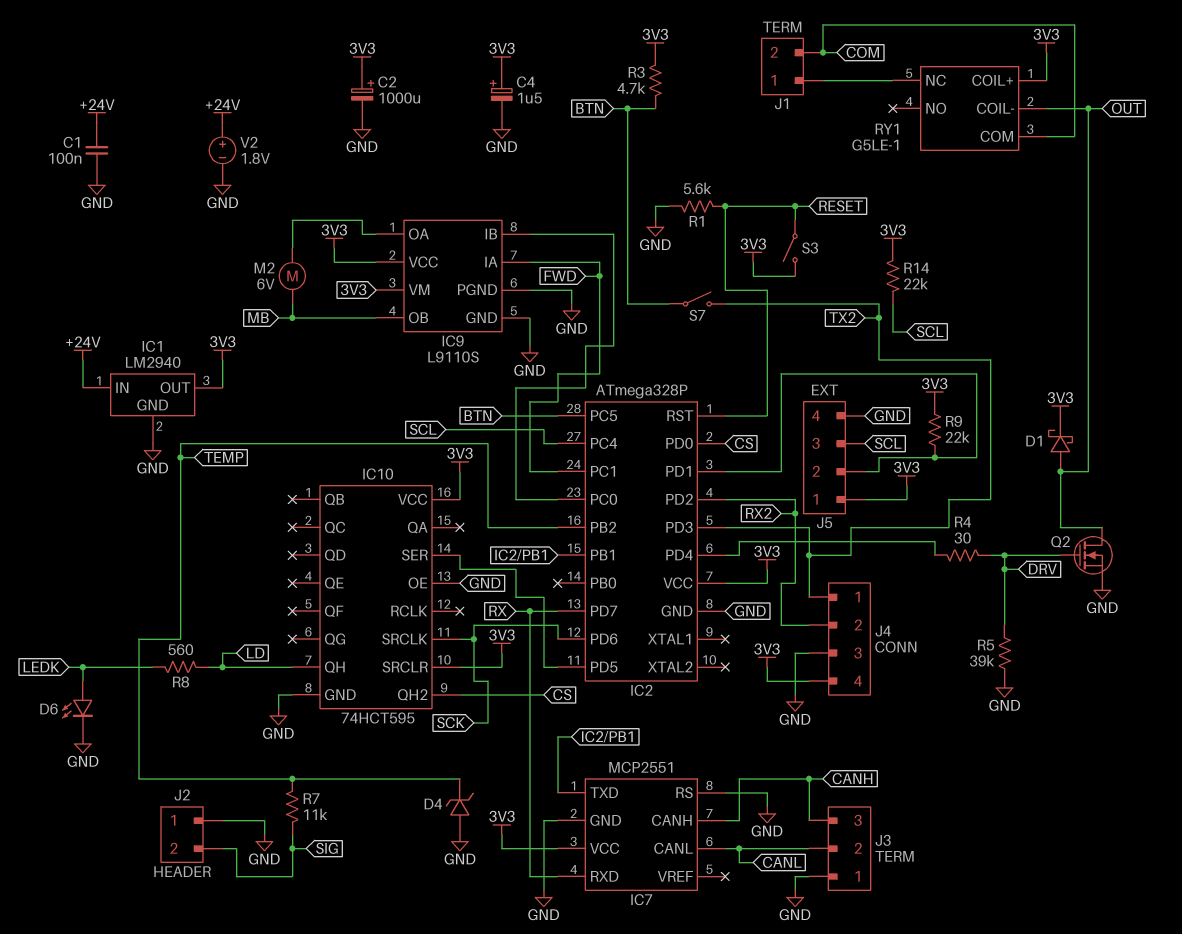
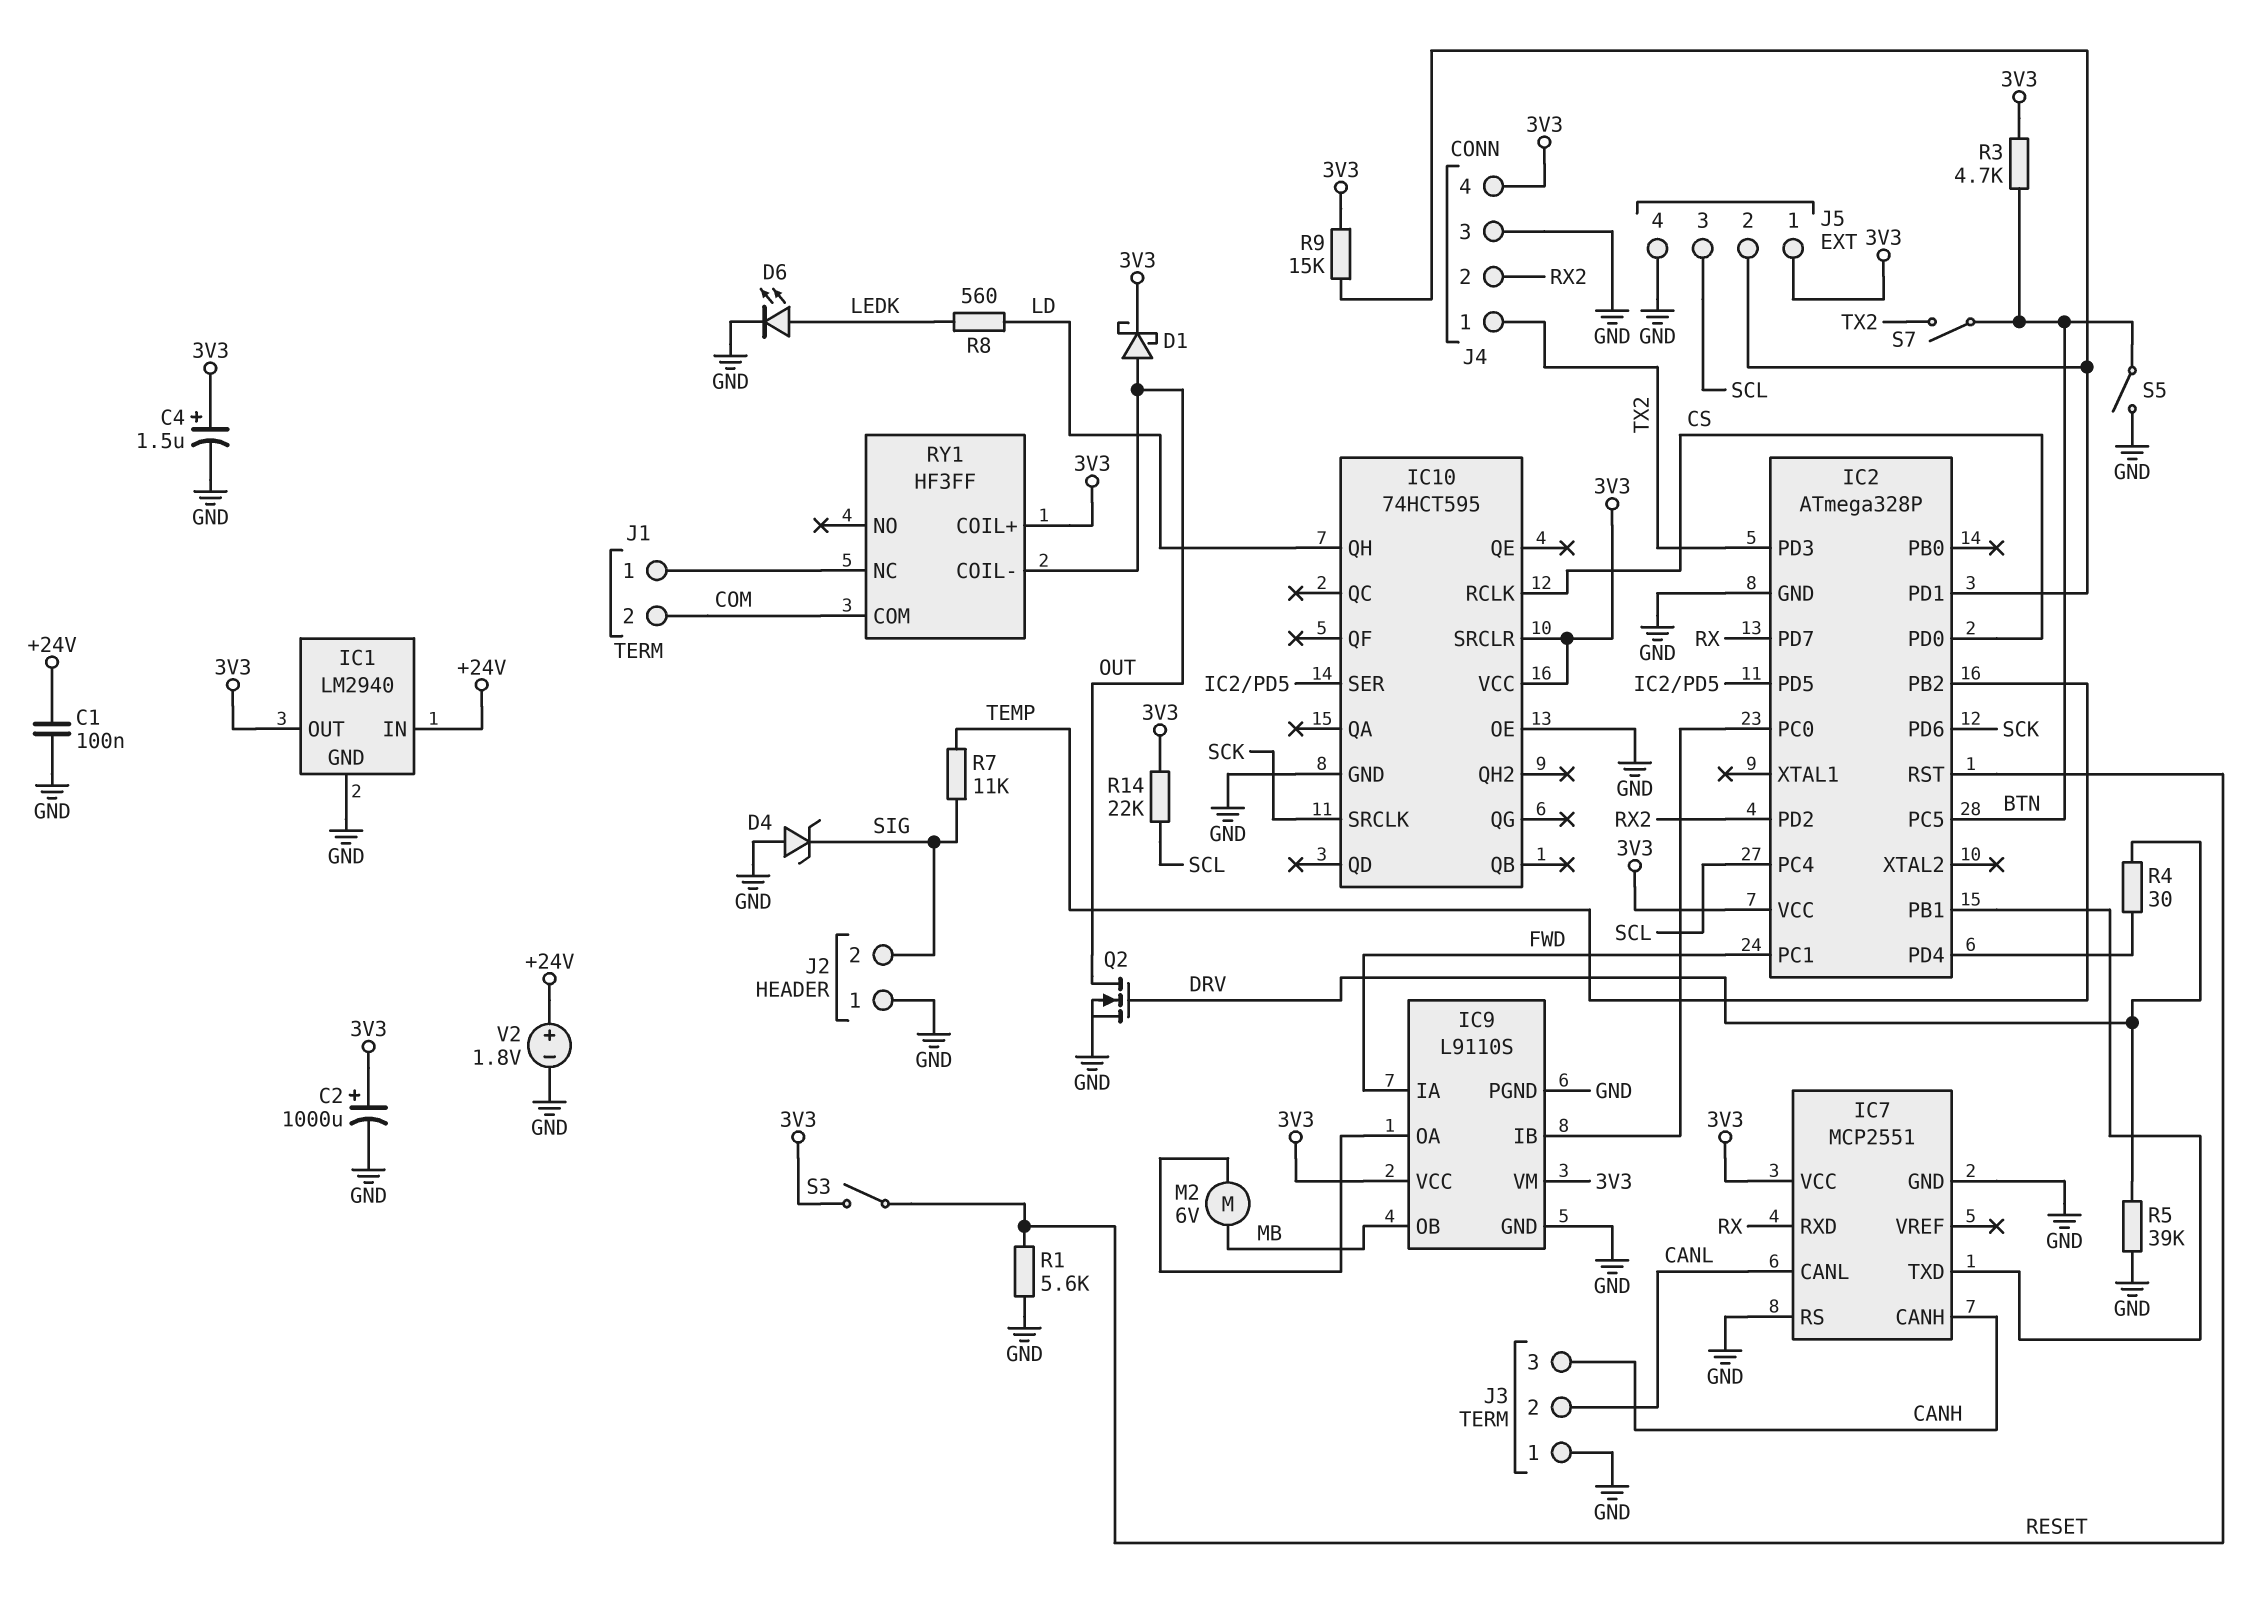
D4: zener (A GND, K TEMP) -> zener (A GND, K SIG)
IC10 pin QH2: CS -> none
IC10 pin RCLK: none -> CS
R9: 22k (3V3, IC2/PD1) -> 15k (3V3, IC2/PD1)
RY1: G5LE-1 -> HF3FF
S5: none -> switch (BTN, GND)

